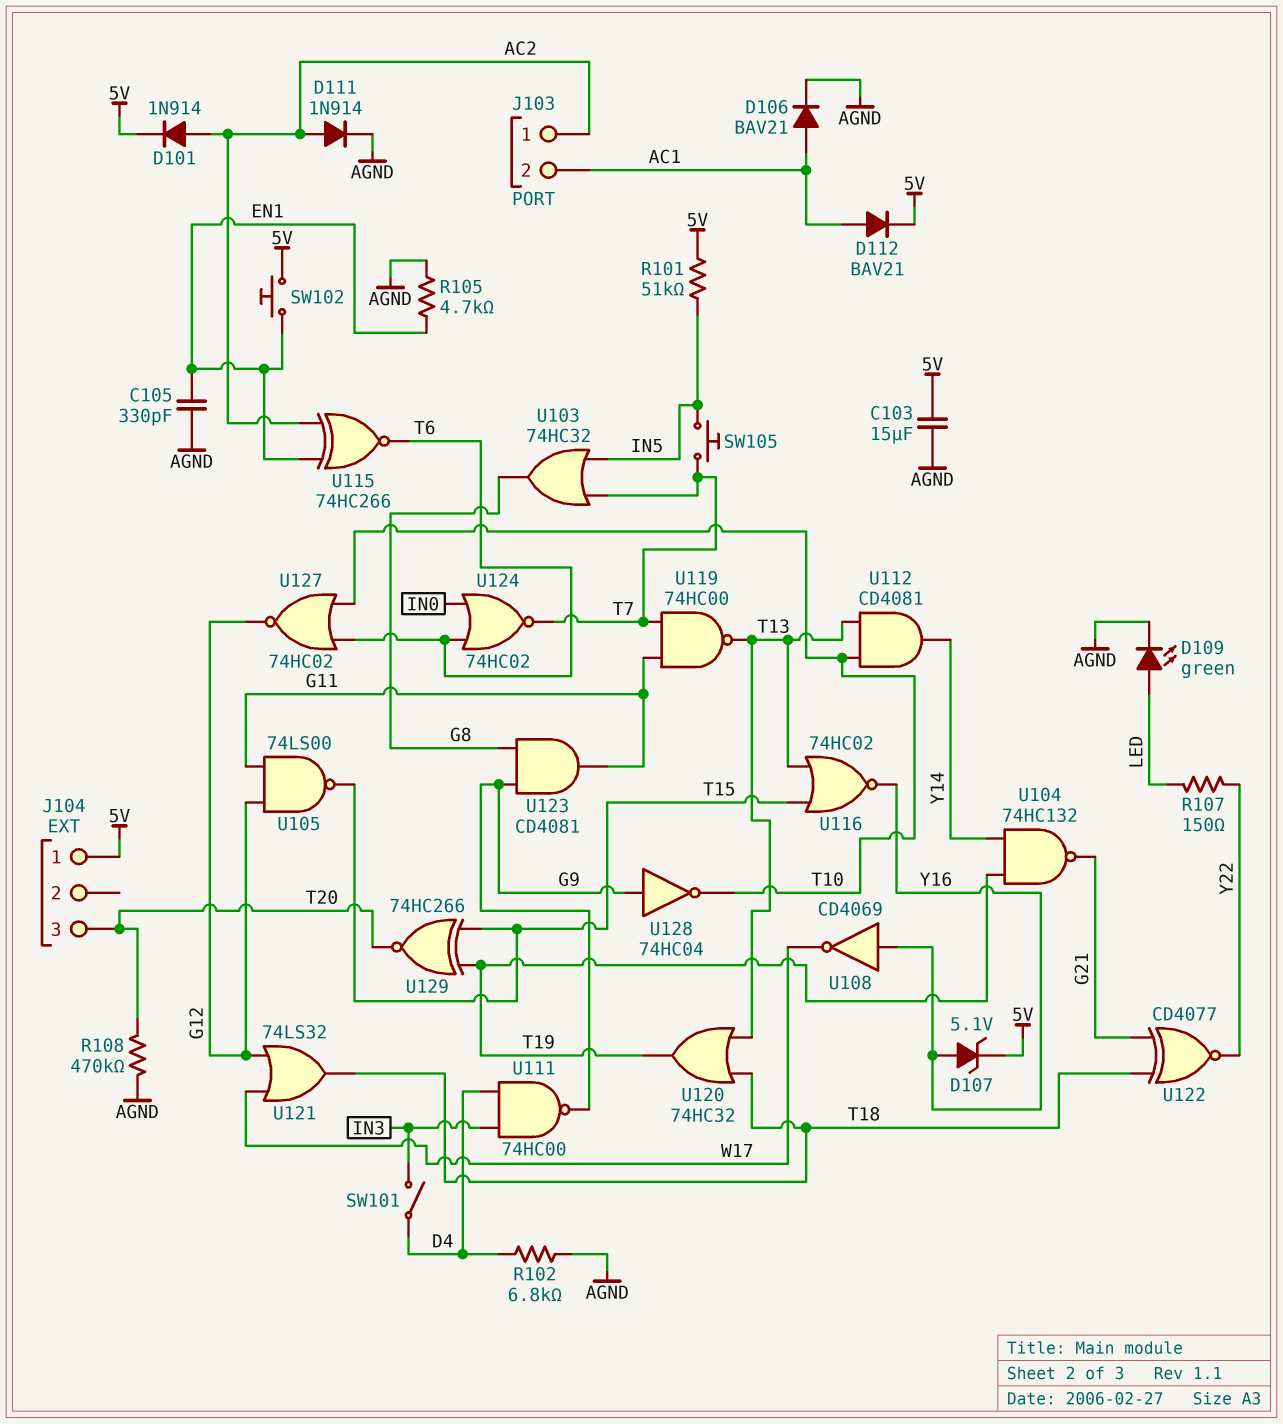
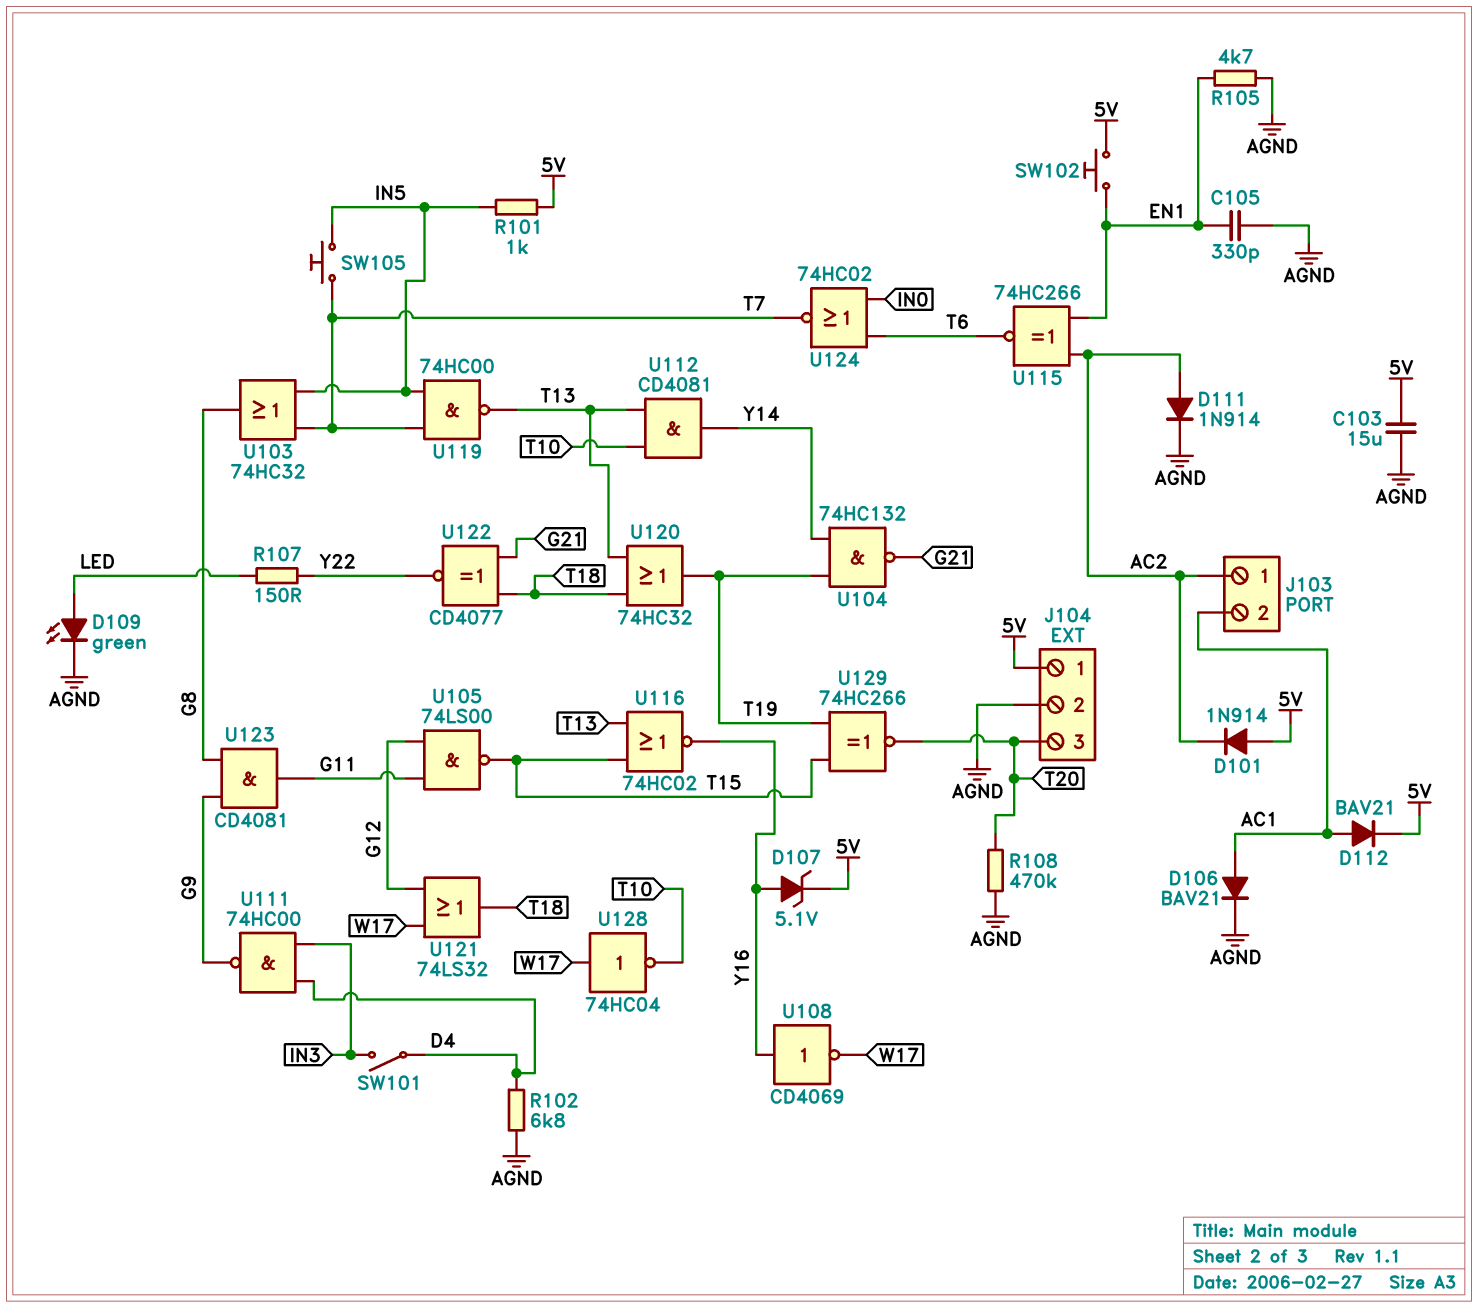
D101: diode 1N914 (A AC2, K 5V) -> diode 1N914 (A 5V, K AC2)
J104 pin 2: none -> AGND
R101: 51k (5V, IN5) -> 1k (5V, IN5)
U119: NAND 74HC00 (in G11, in T7, out T13) -> NAND 74HC00 (in IN5, in T7, out T13)
U127: NOR 74HC02 (in T6, in T10, out G12) -> none
U128: NOT 74HC04 (in G9, out T10) -> NOT 74HC04 (in W17, out T10)

